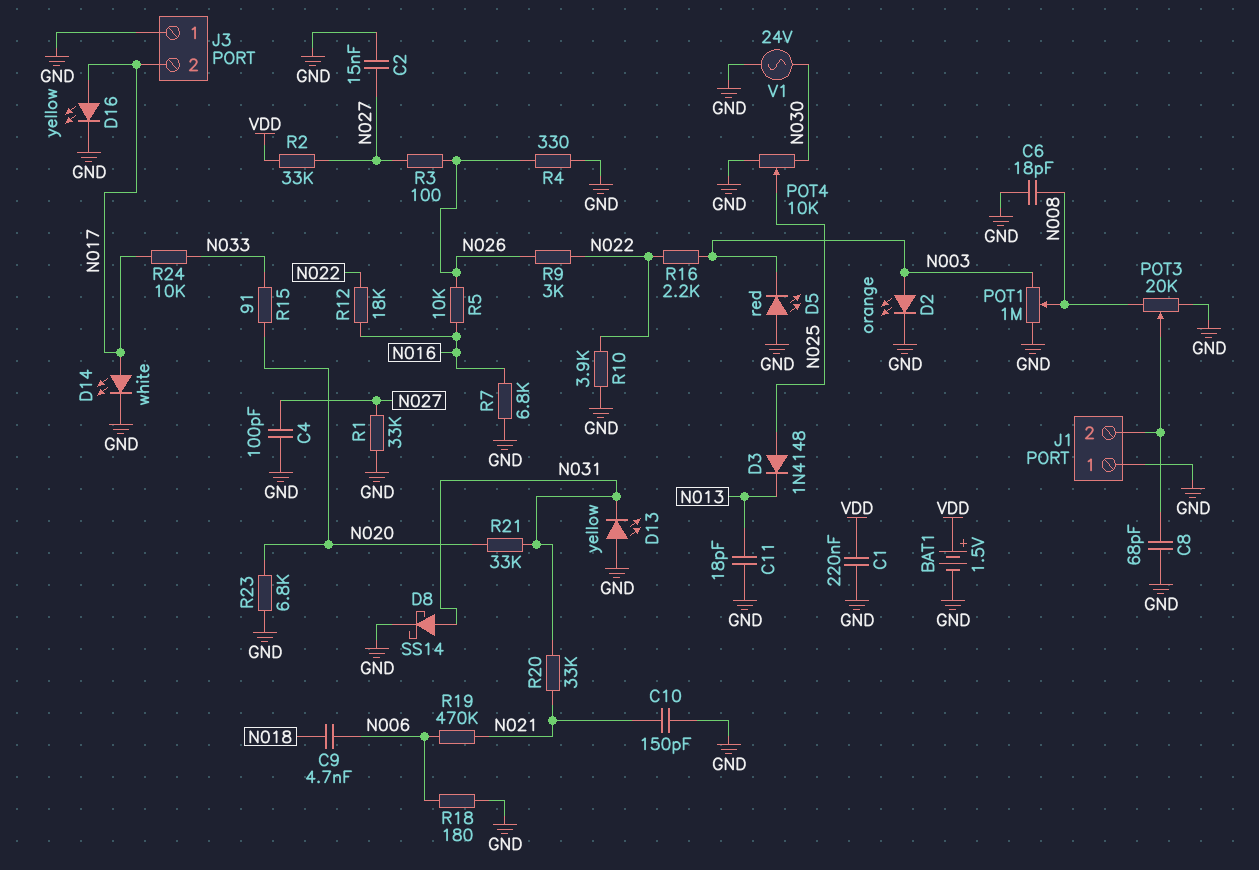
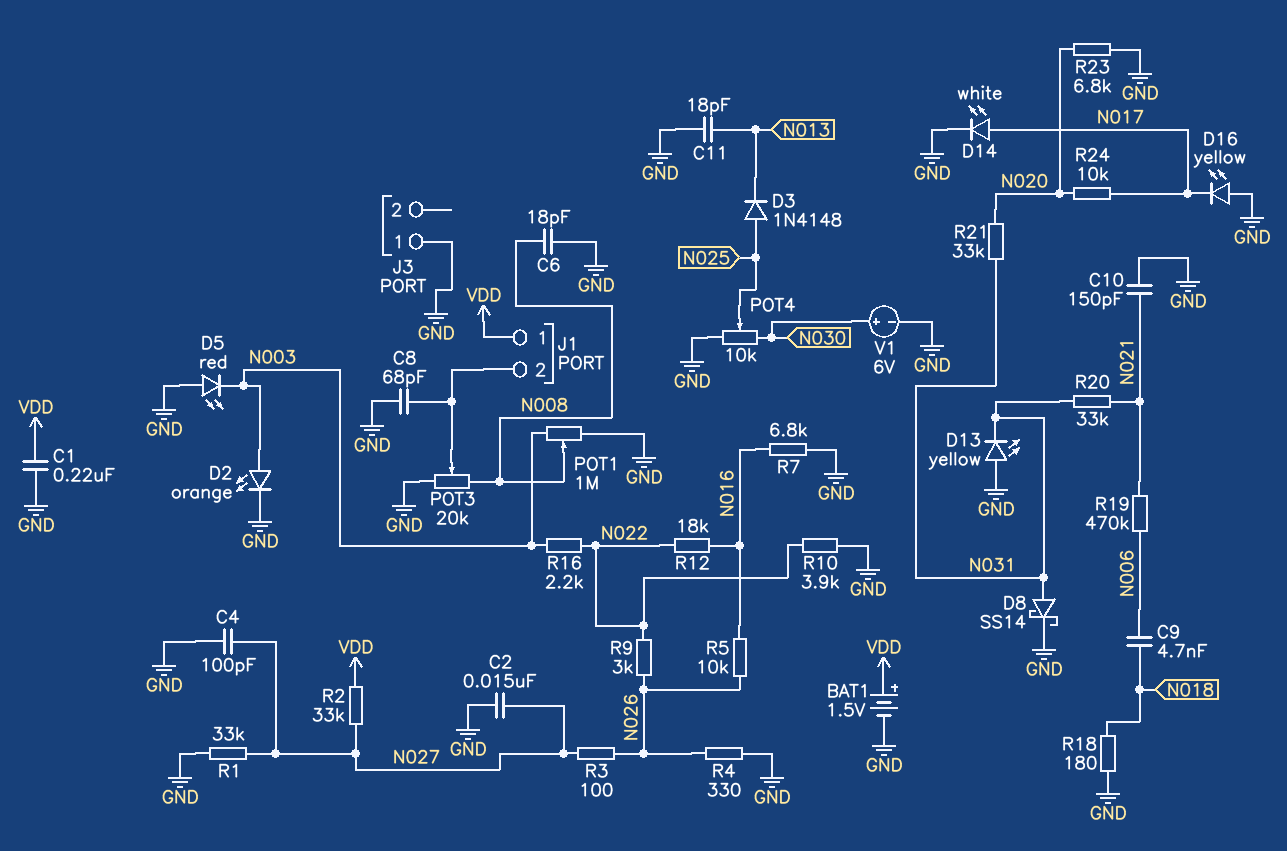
D16: LED yellow (A N017, K GND) -> LED yellow (A GND, K N017)
J1 pin 1: GND -> VDD
J3 pin 2: N017 -> none
R15: 91 (N020, N033) -> none
R18: 180 (GND, N006) -> 180 (GND, N018)
R24: 10k (N017, N033) -> 10k (N017, N020)
V1: AC 24V (GND, N030) -> 6V (plus N030, minus GND)

